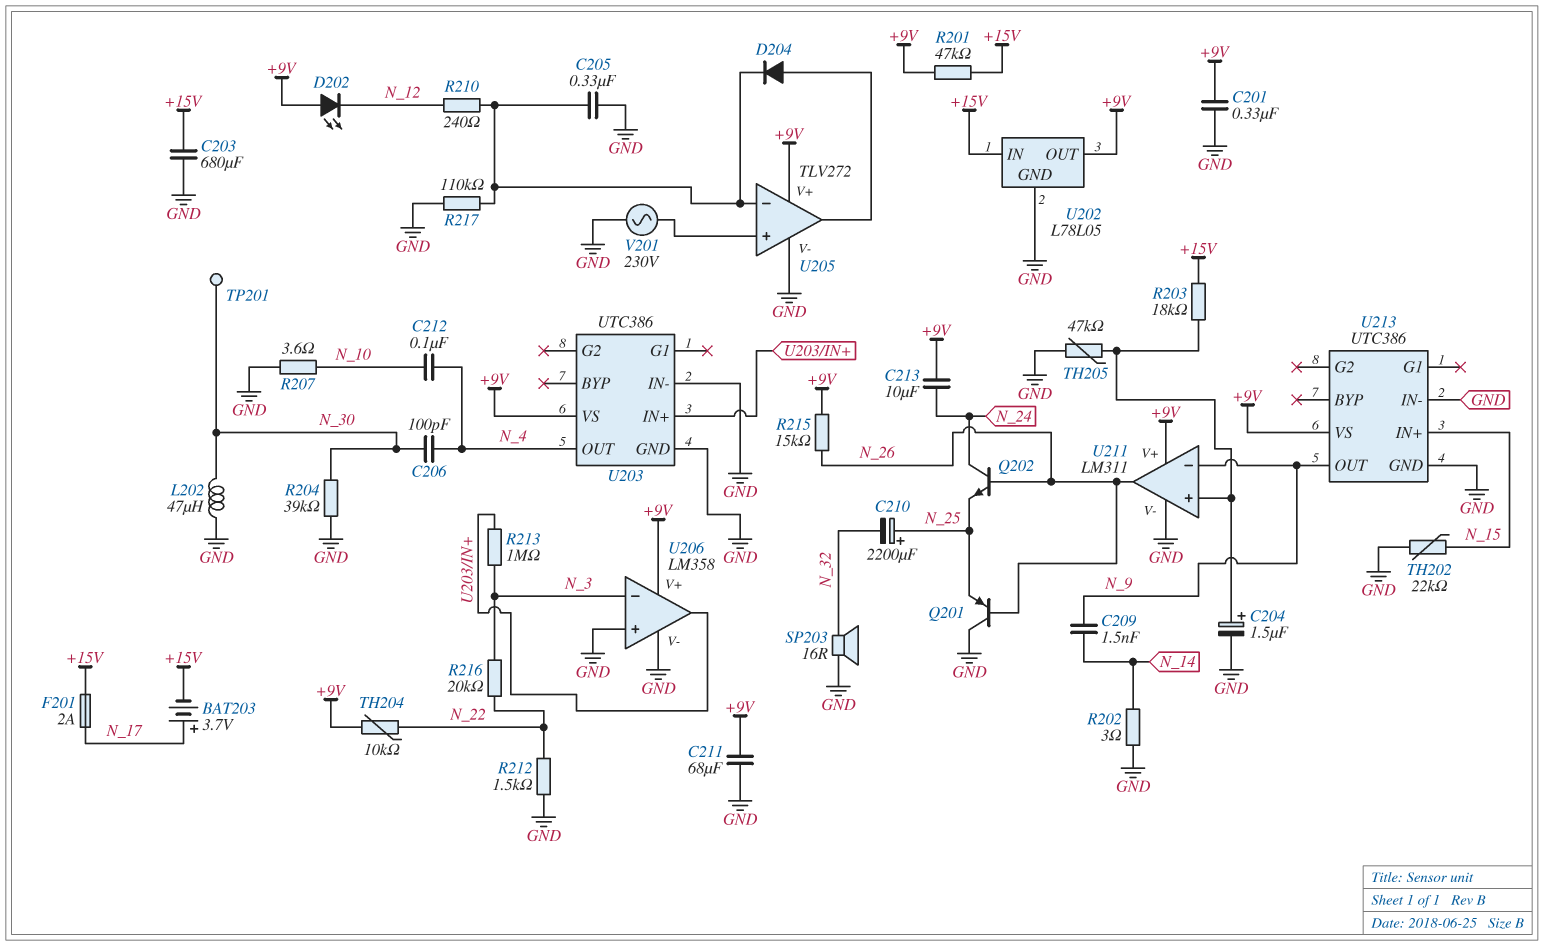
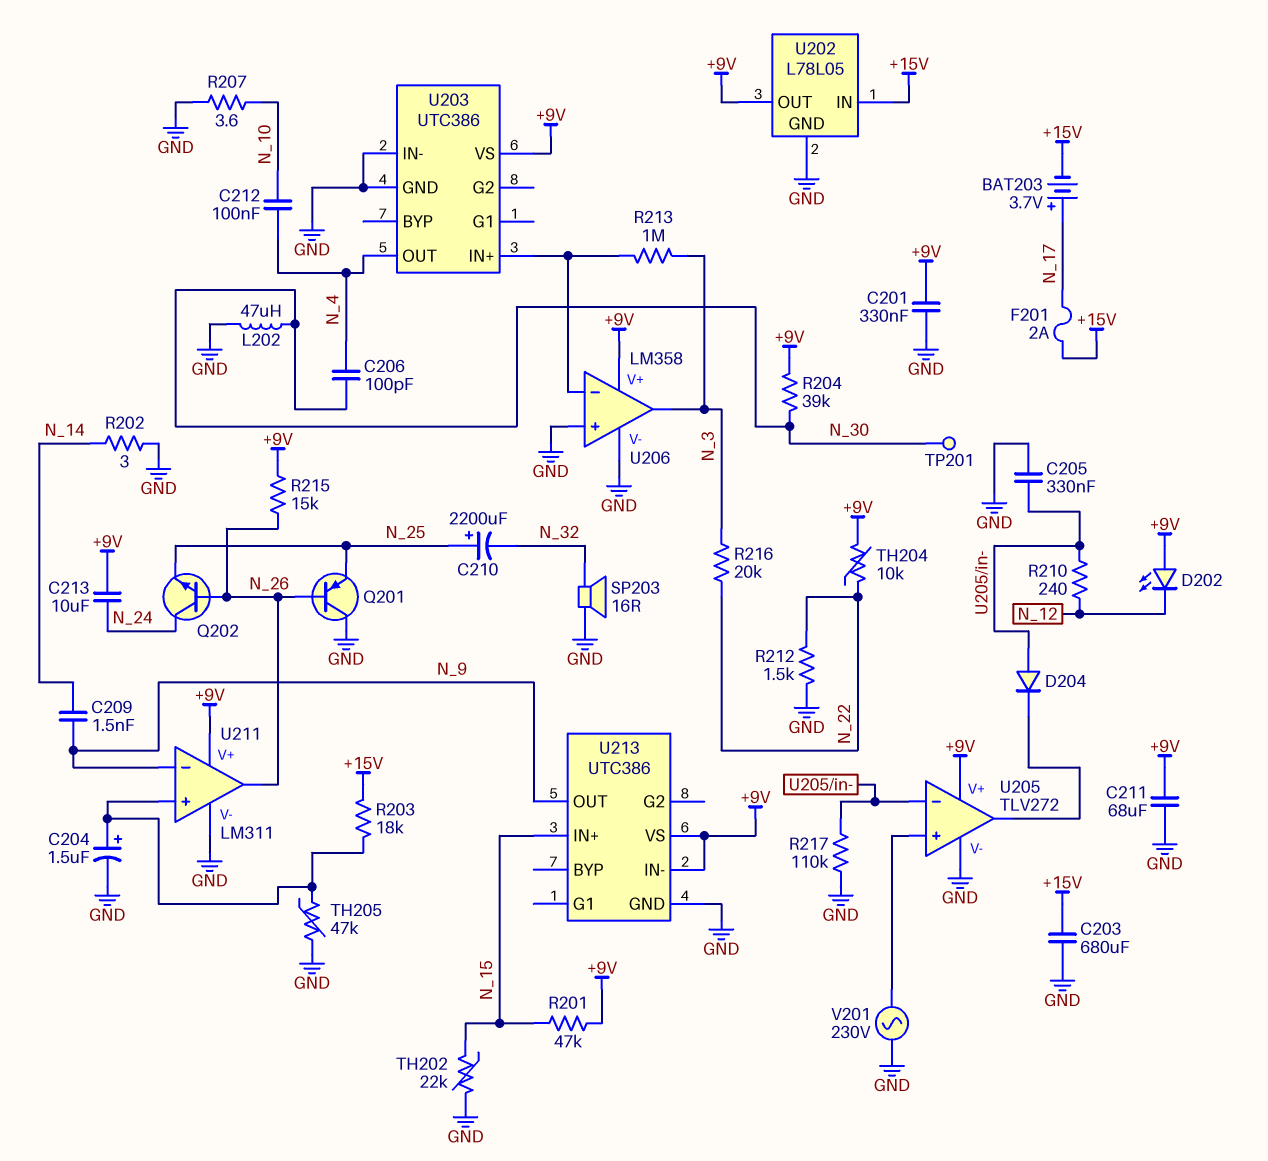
D204: diode (A U205/out, K U205/in-) -> diode (A U205/in-, K U205/out)
R201: 47k (+9V, +15V) -> 47k (+9V, N_15)
R204: 39k (GND, N_30) -> 39k (+9V, N_30)
U206 pin in-: N_3 -> U203/IN+
U206 pin out: U203/IN+ -> N_3
U213 pin IN-: GND -> +9V

